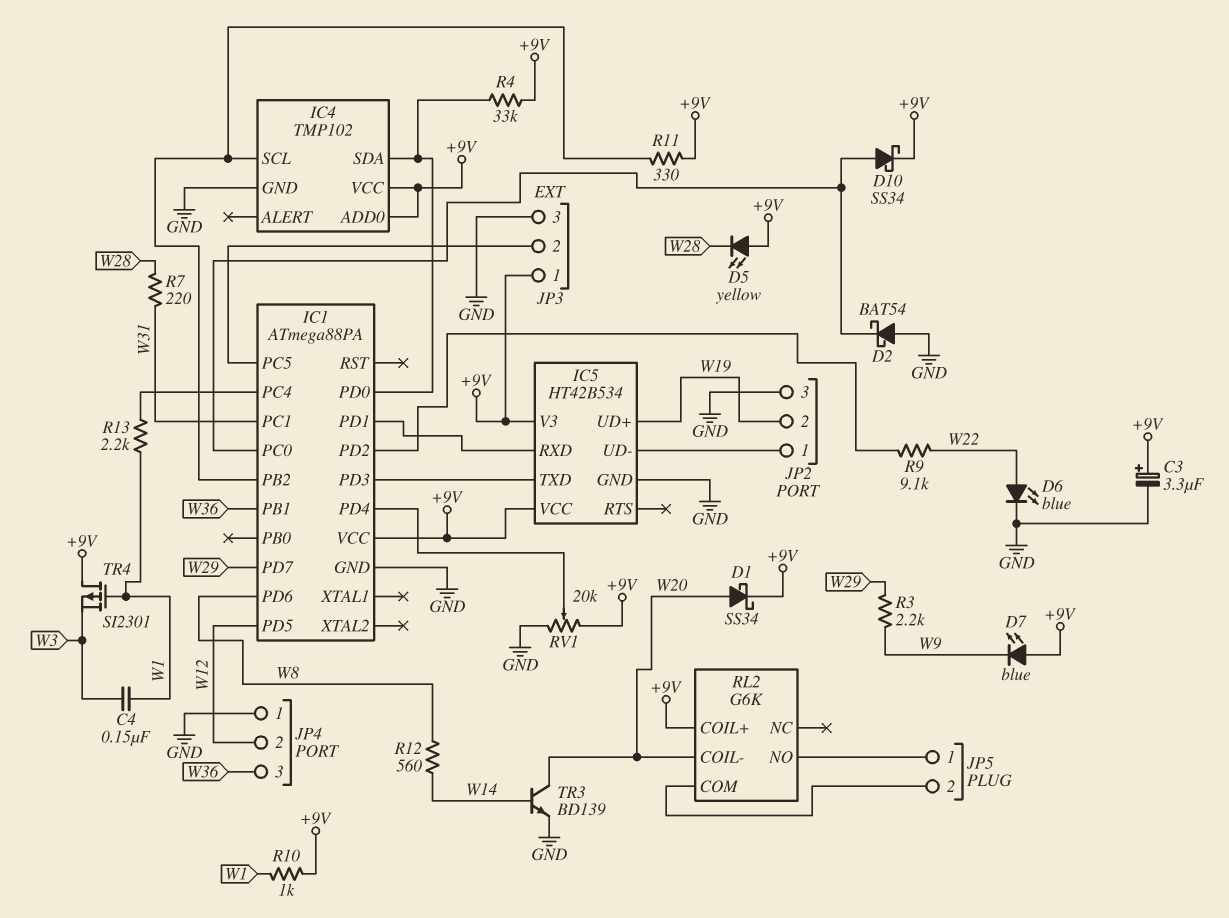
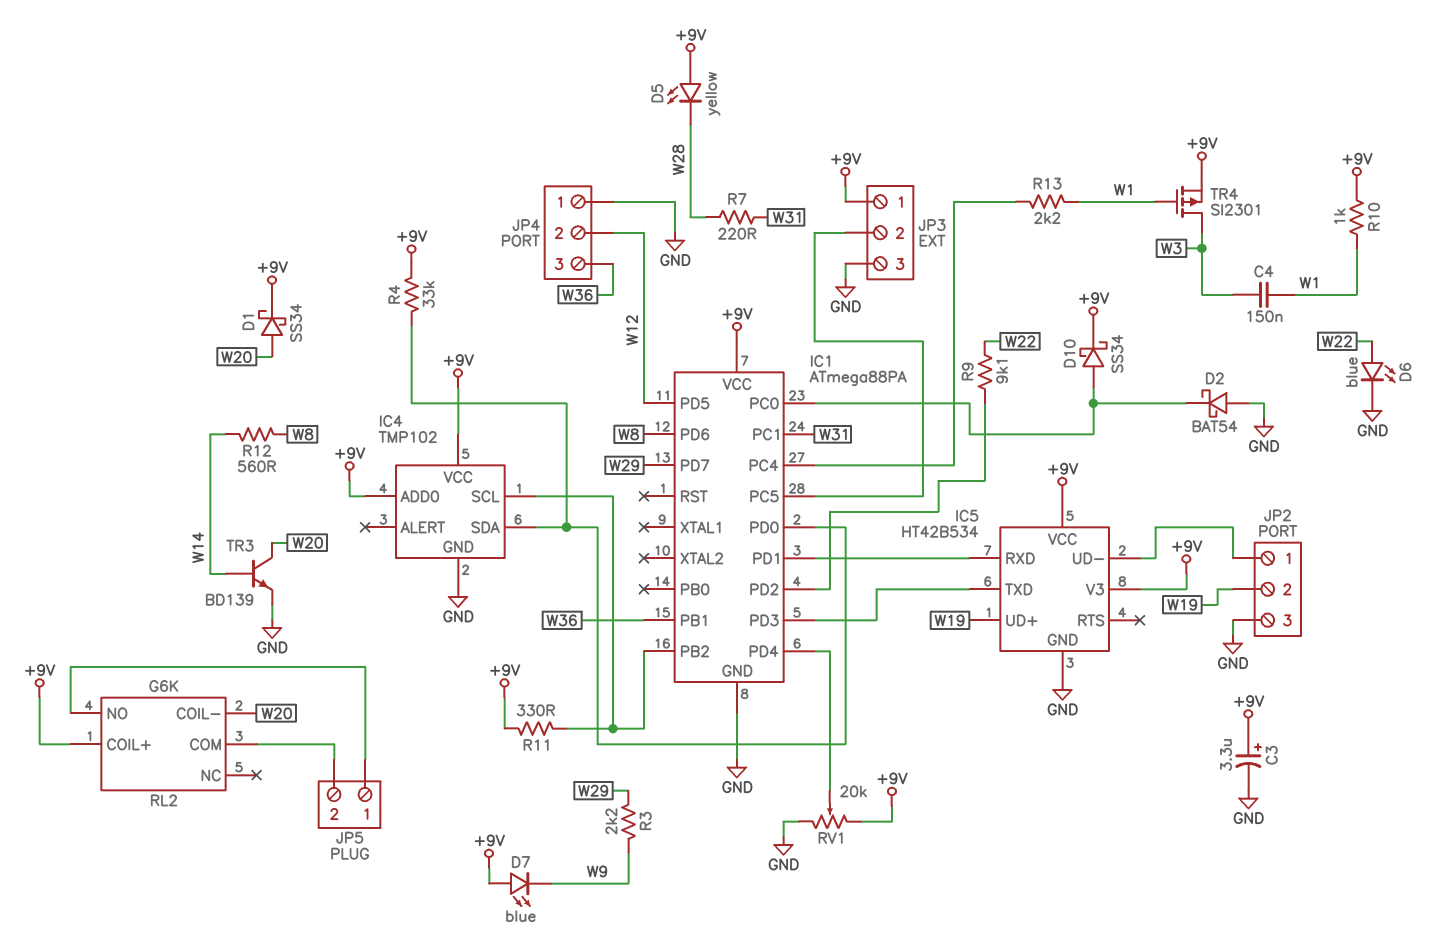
TR4: PMOS SI2301 (G W1, D +9V, S W3) -> PMOS SI2301 (G W1, D W3, S +9V)

